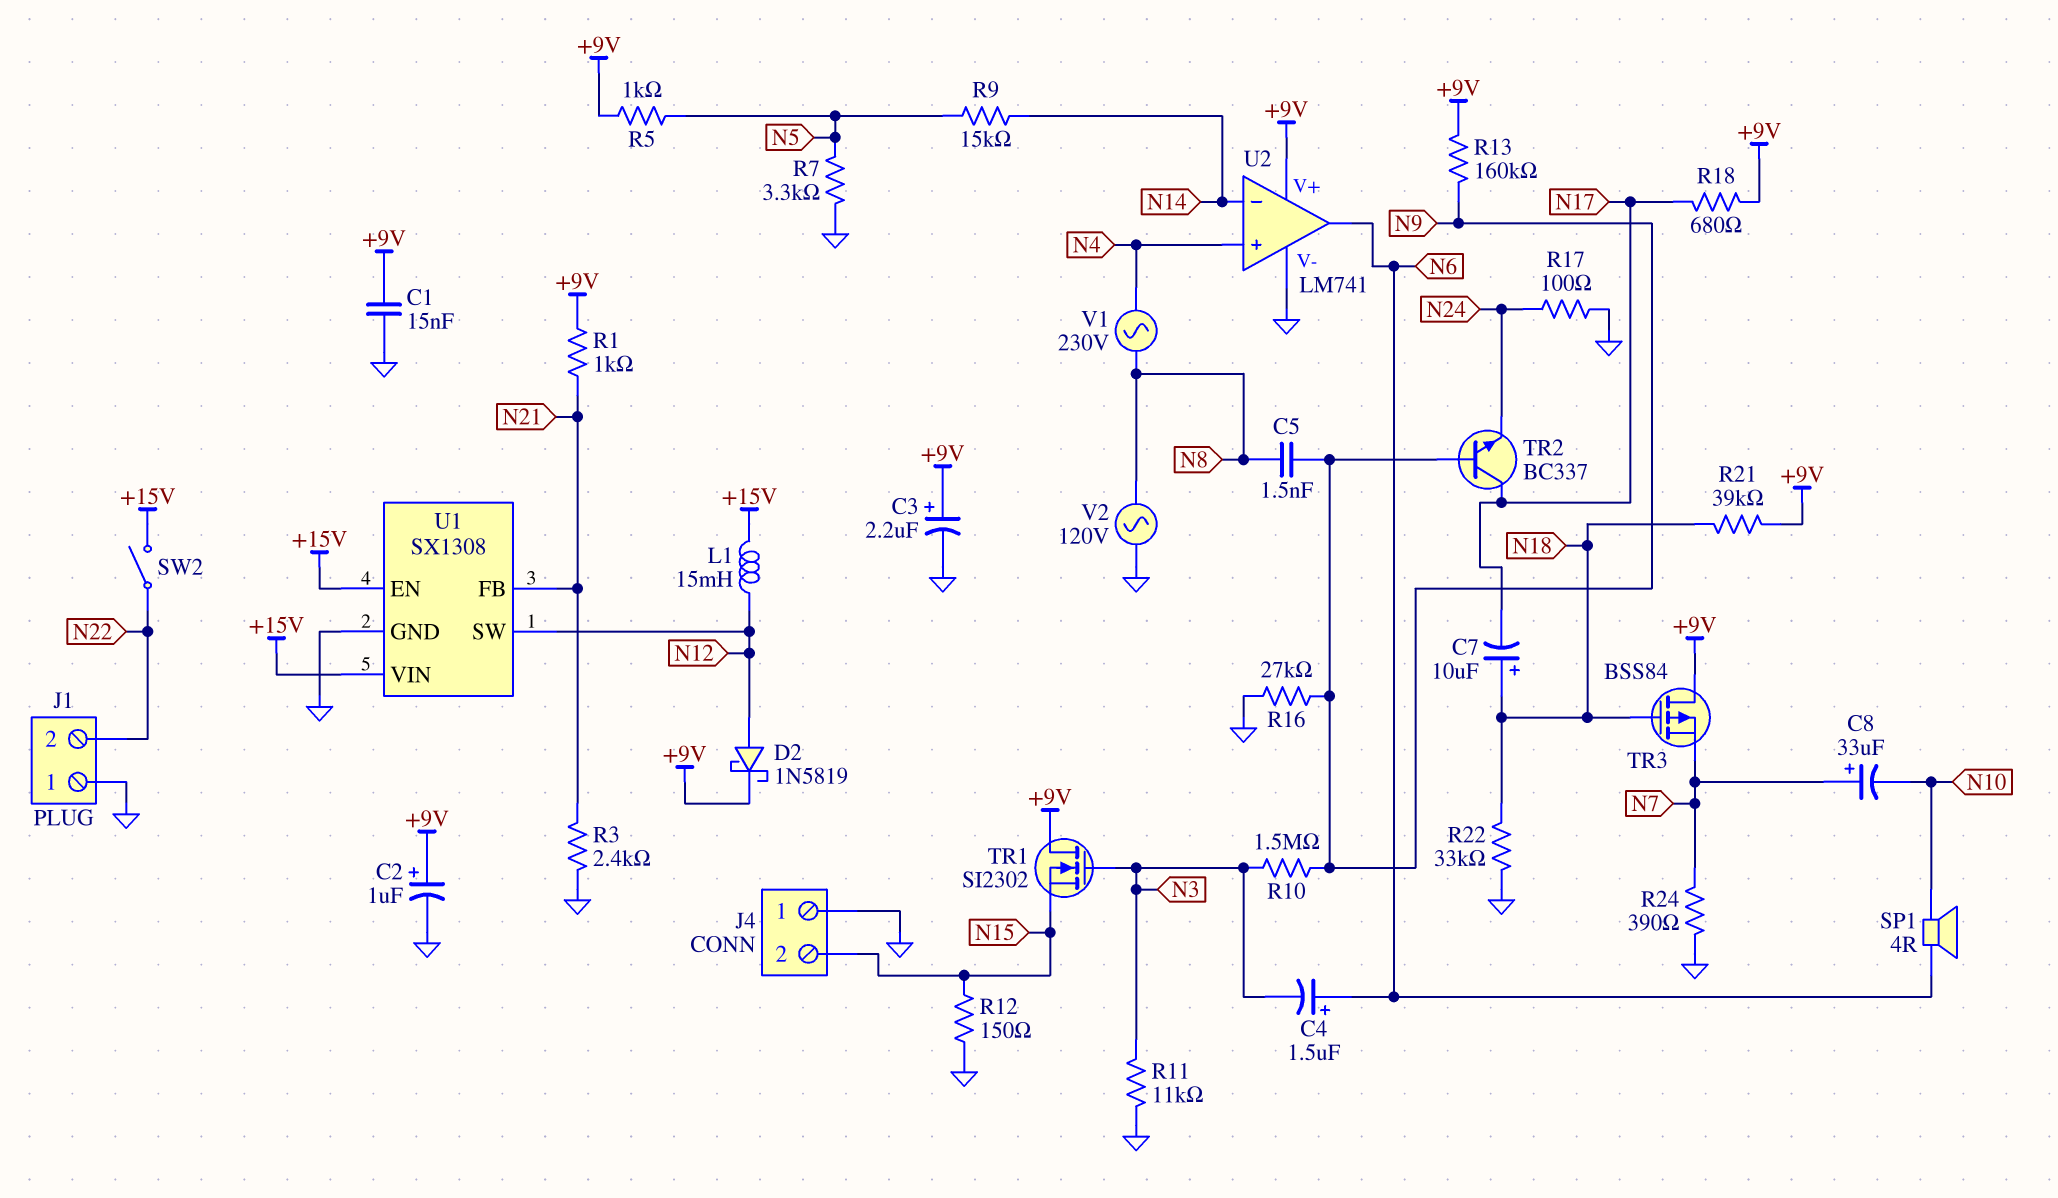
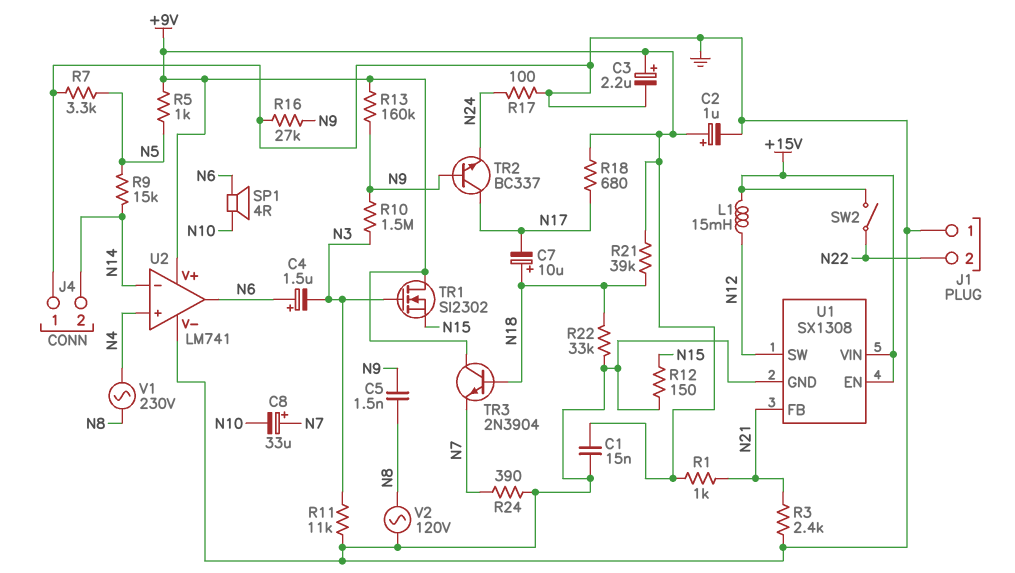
D2: schottky 1N5819 (A N12, K +9V) -> none
J4 pin 2: N15 -> N14
TR3: PMOS BSS84 (G N18, D +9V, S N7) -> NPN 2N3904 (B N18, C +9V, E N7)

